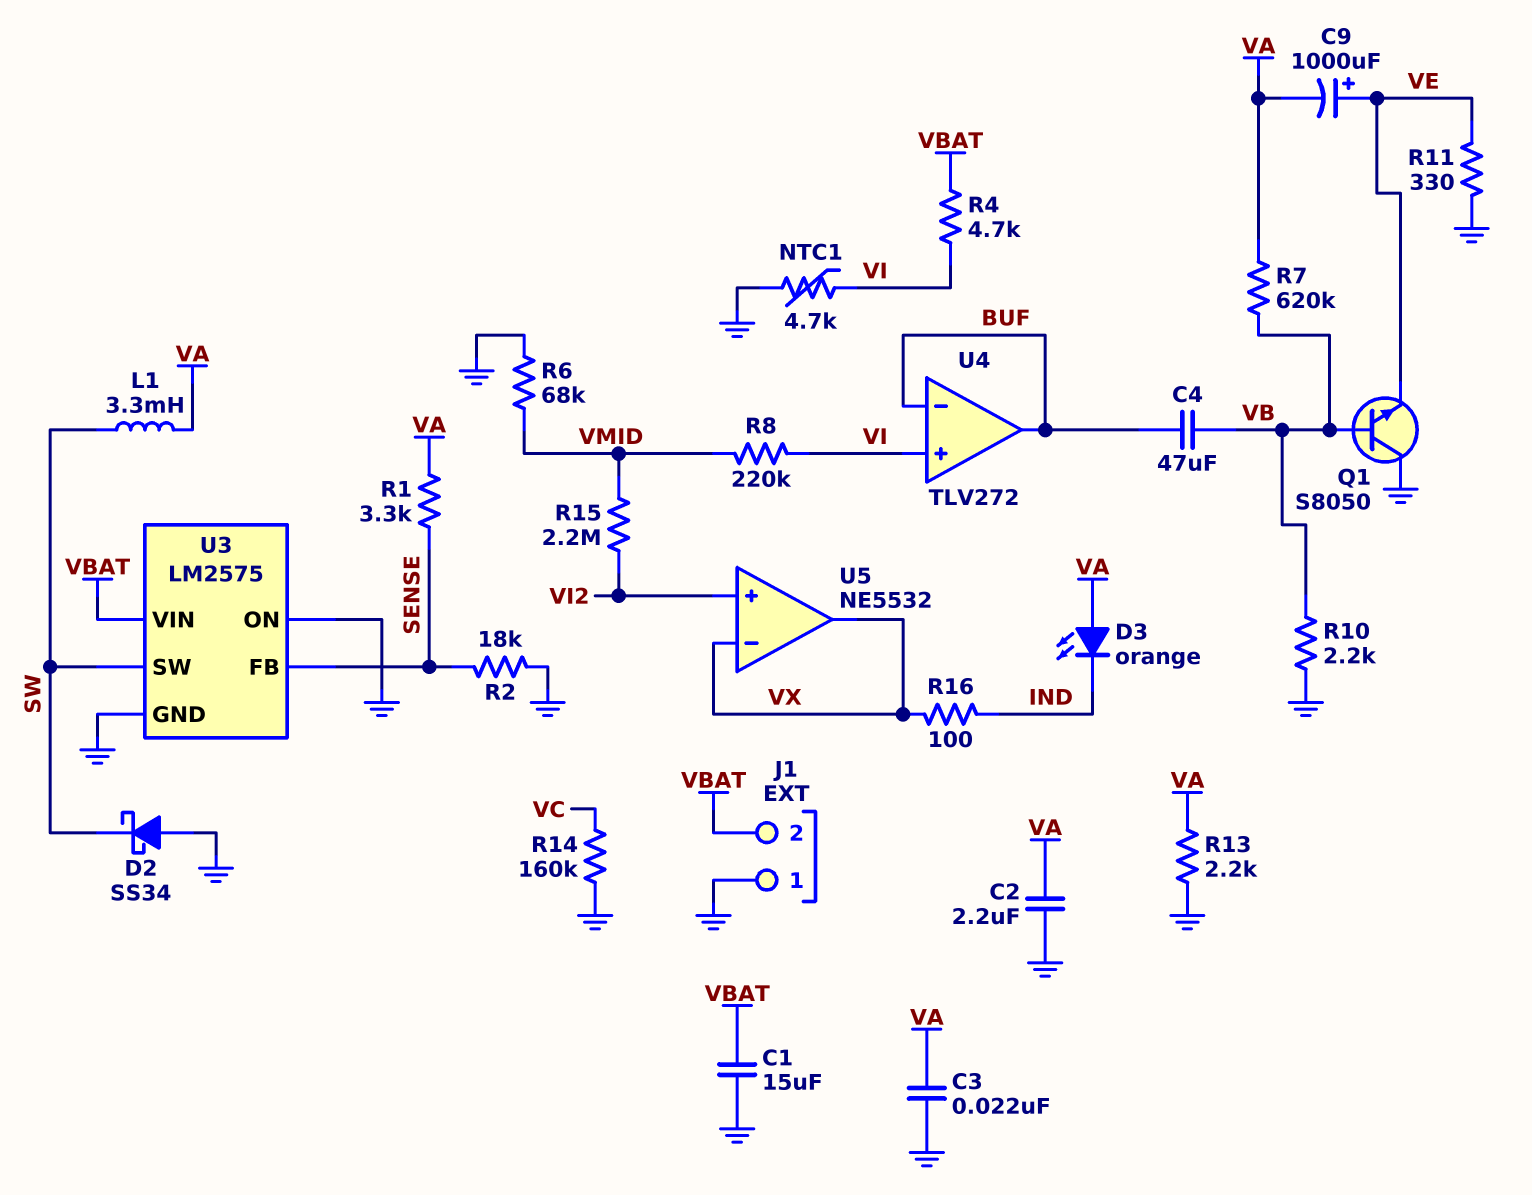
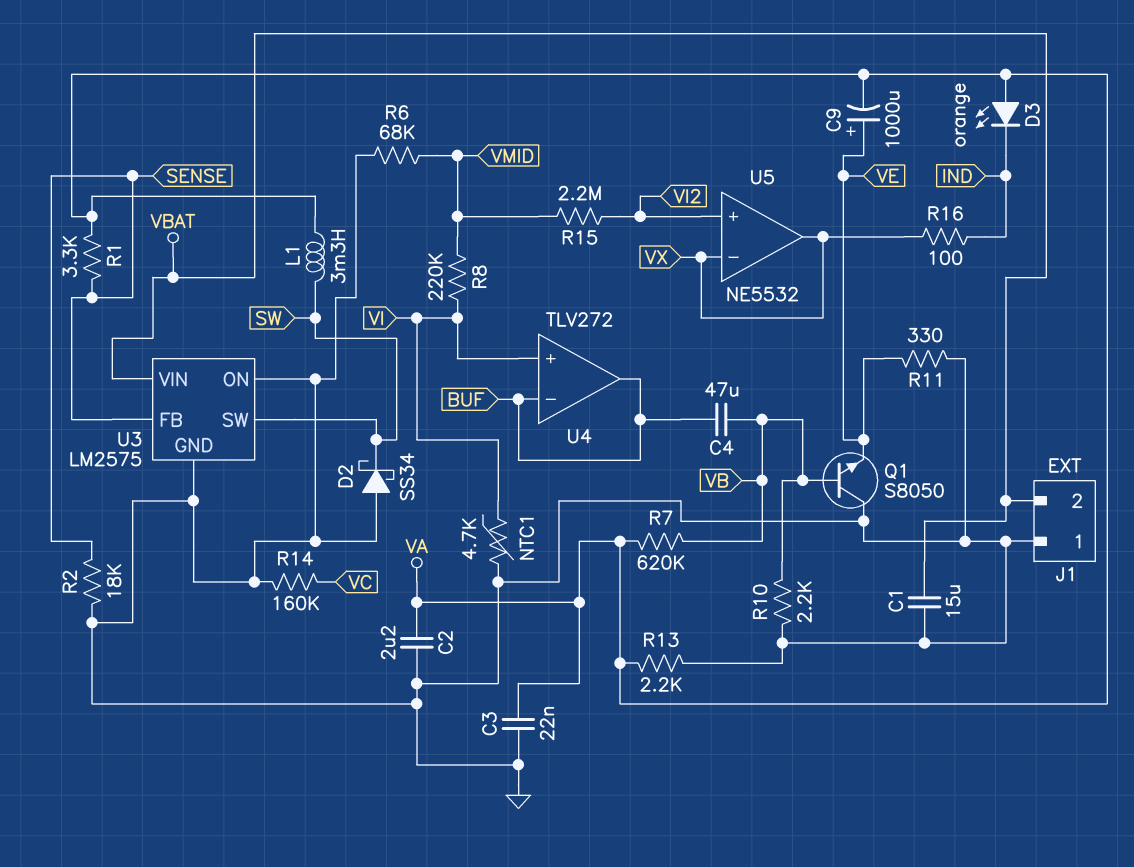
R4: 4.7k (VBAT, VI) -> none

